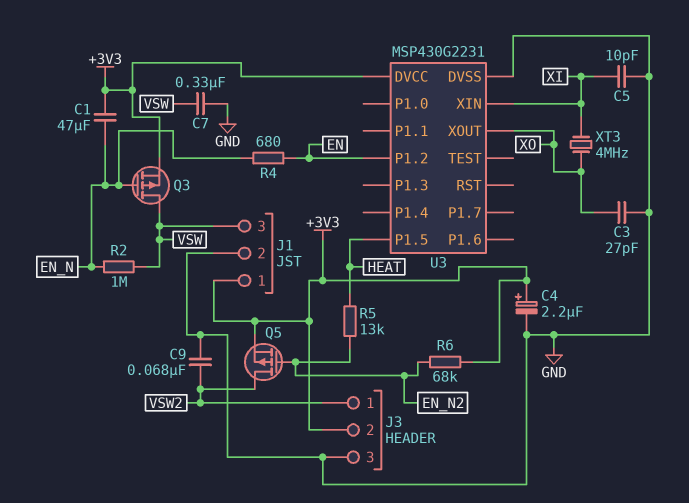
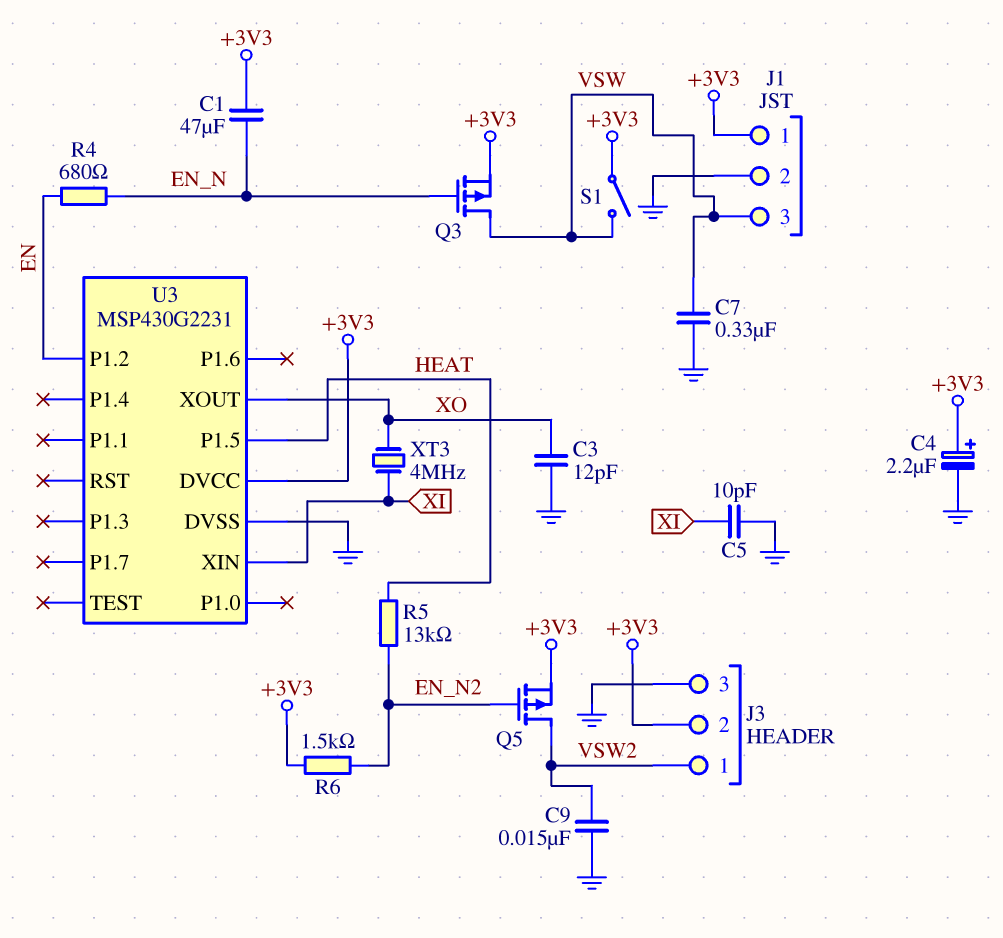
C3: 27pF (GND, XO) -> 12pF (GND, XO)
C9: 68nF (GND, VSW2) -> 15nF (GND, VSW2)
R2: 1M (EN_N, VSW) -> none
R6: 68k (+3V3, EN_N2) -> 1.5k (+3V3, EN_N2)
S1: none -> switch (+3V3, VSW)

